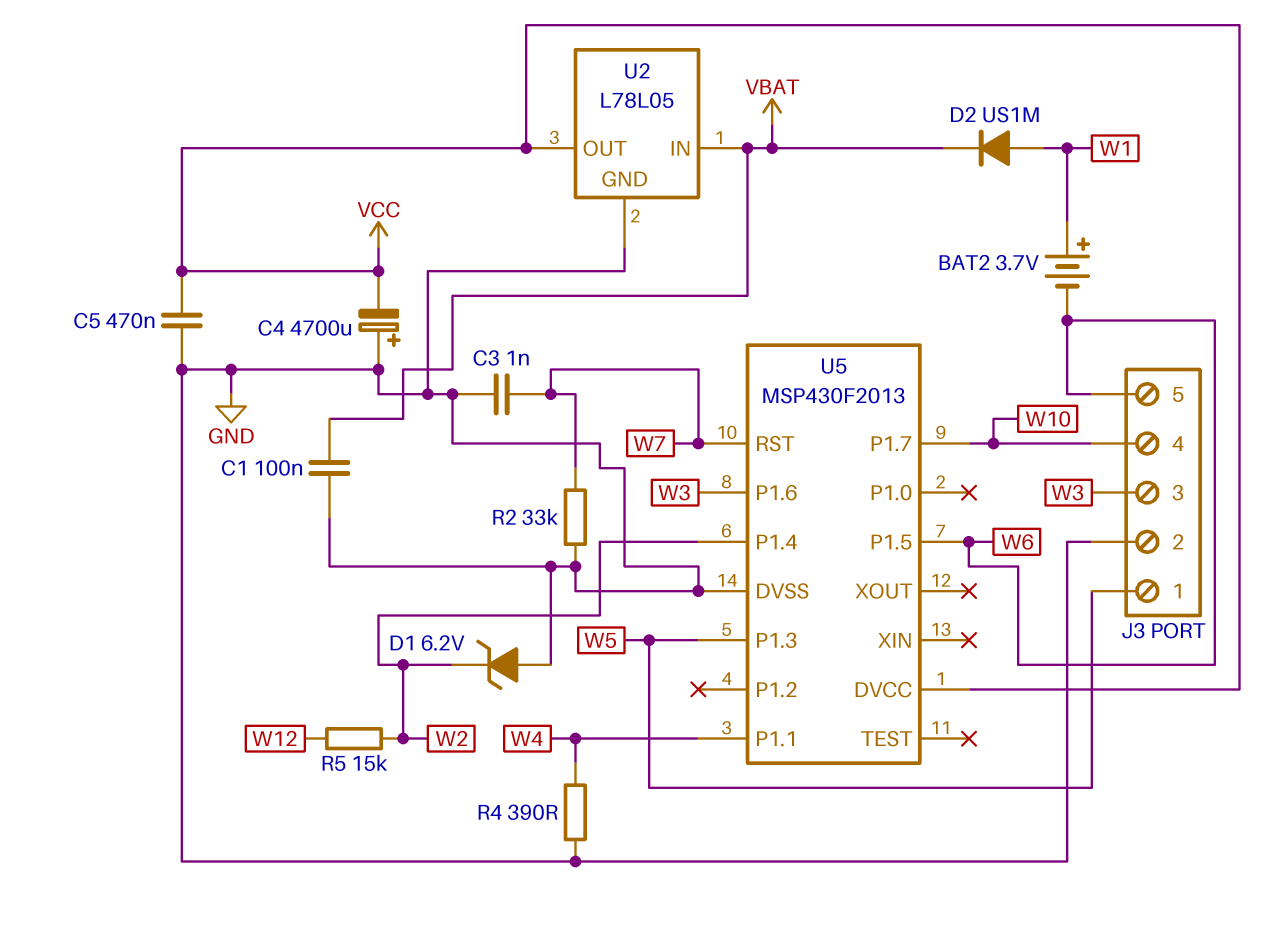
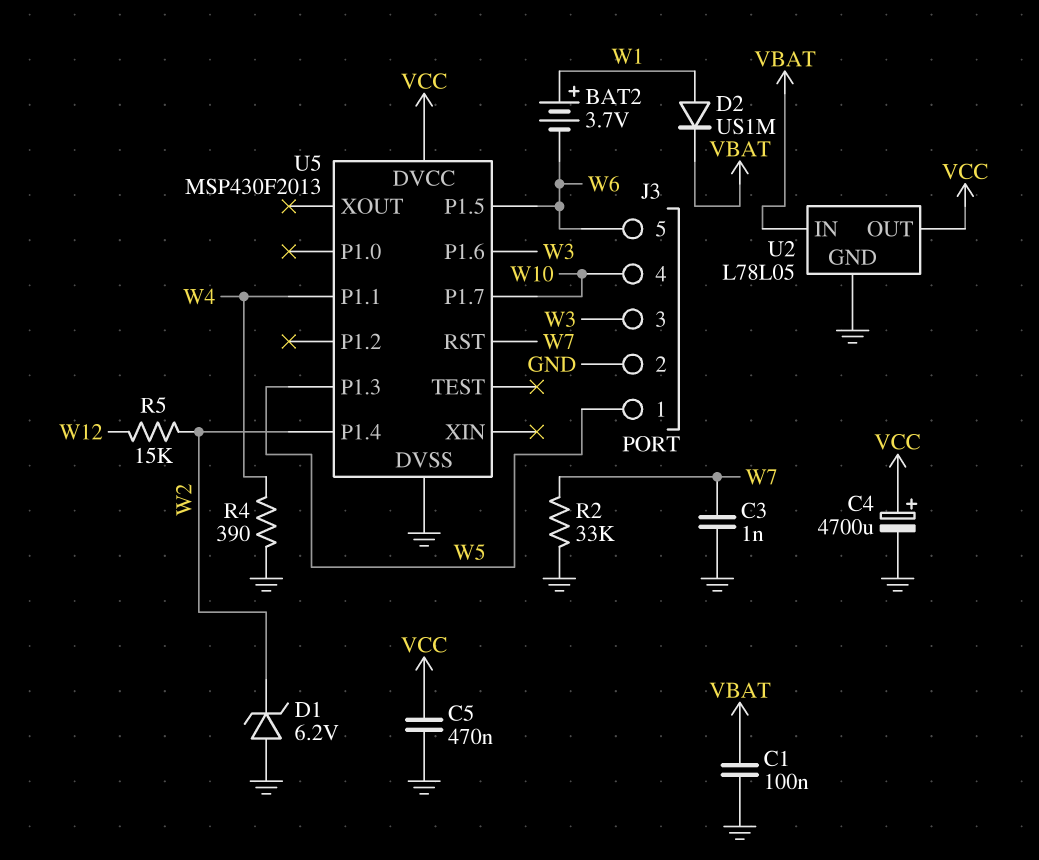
C4: 4700uF (plus GND, minus VCC) -> 4700uF (plus VCC, minus GND)

